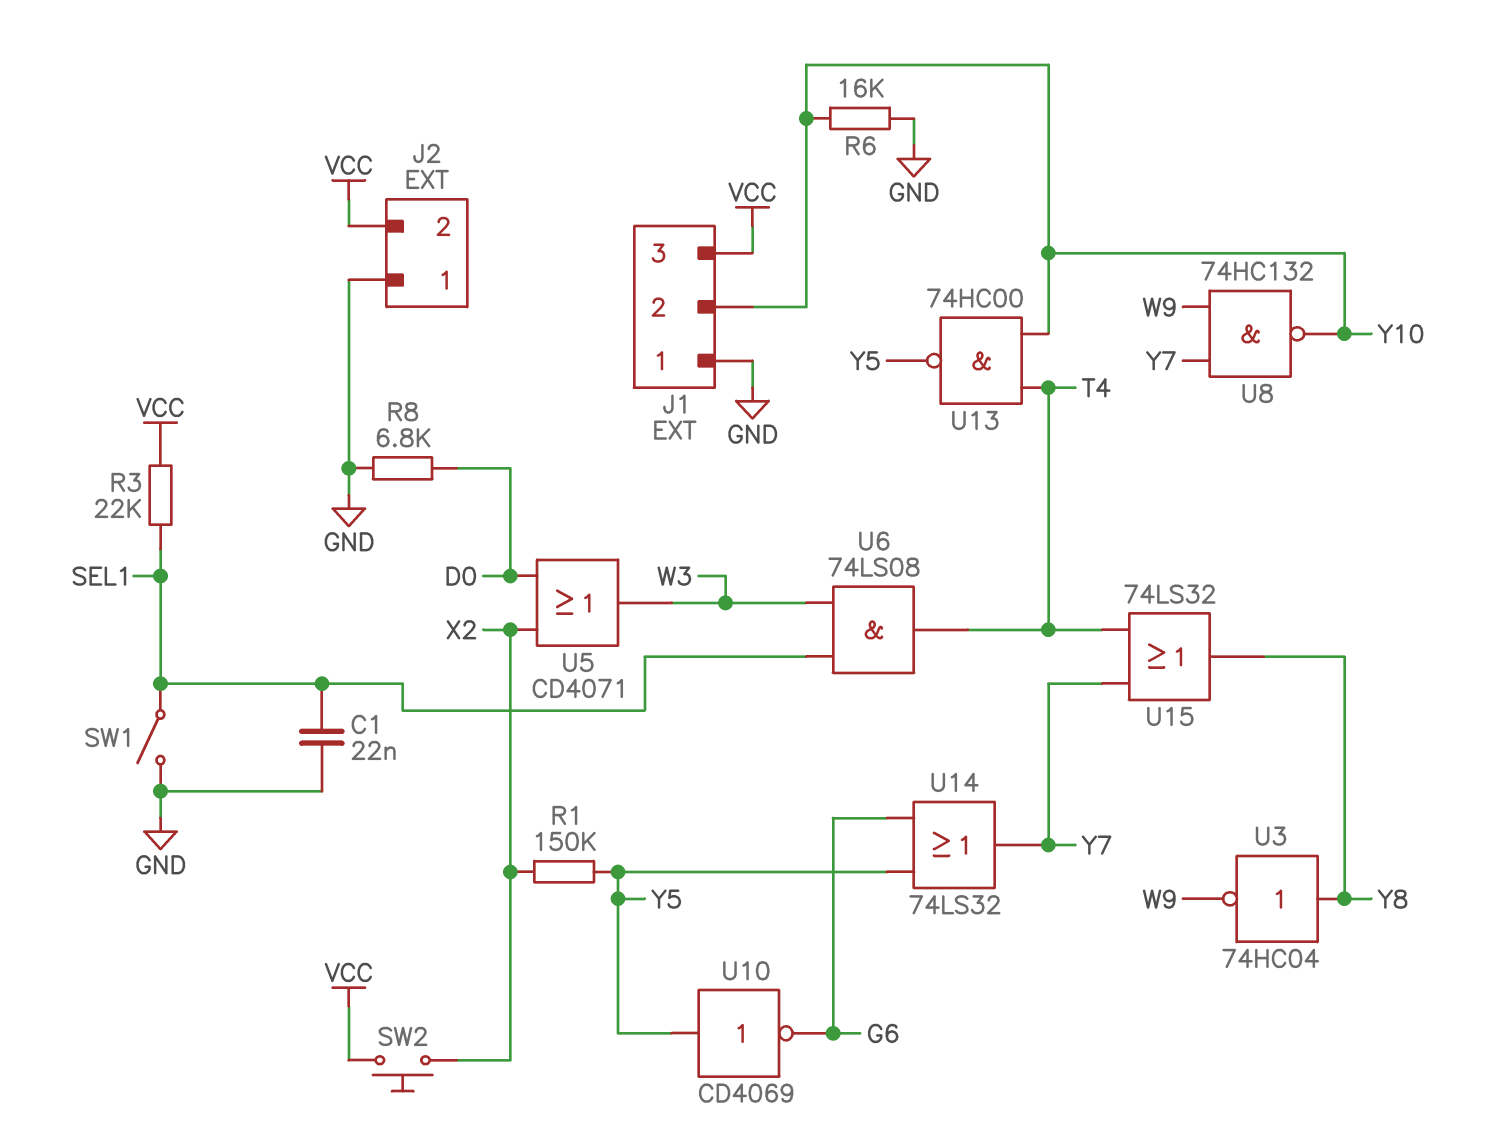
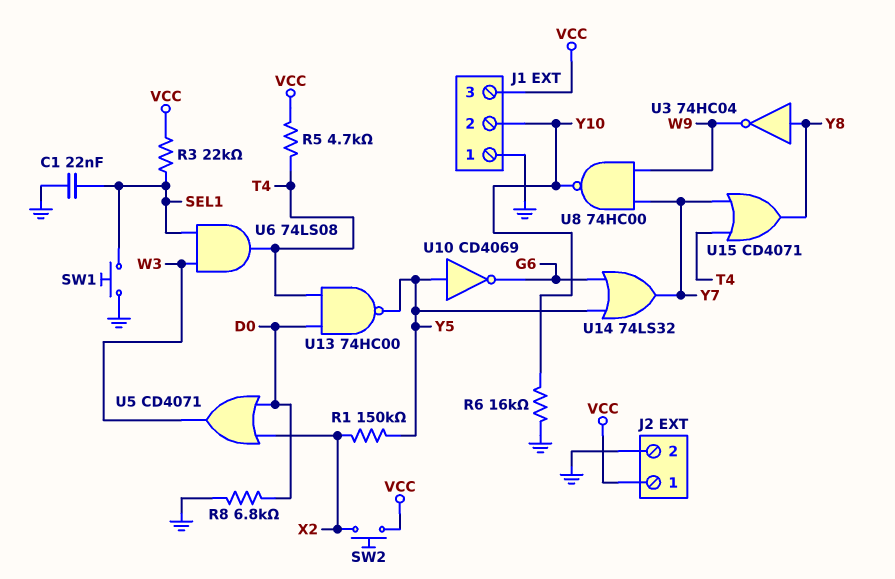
J2 pin 1: GND -> VCC
J2 pin 2: VCC -> GND
R5: none -> 4.7k (T4, VCC)
SW1: switch (GND, SEL1) -> button (GND, SEL1)
U8: NAND 74HC132 (in W9, in Y7, out Y10) -> NAND 74HC00 (in W9, in Y7, out Y10)
U13: NAND 74HC00 (in T4, in Y10, out Y5) -> NAND 74HC00 (in D0, in T4, out Y5)
U15: OR 74LS32 (in T4, in Y7, out Y8) -> OR CD4071 (in T4, in Y7, out Y8)

